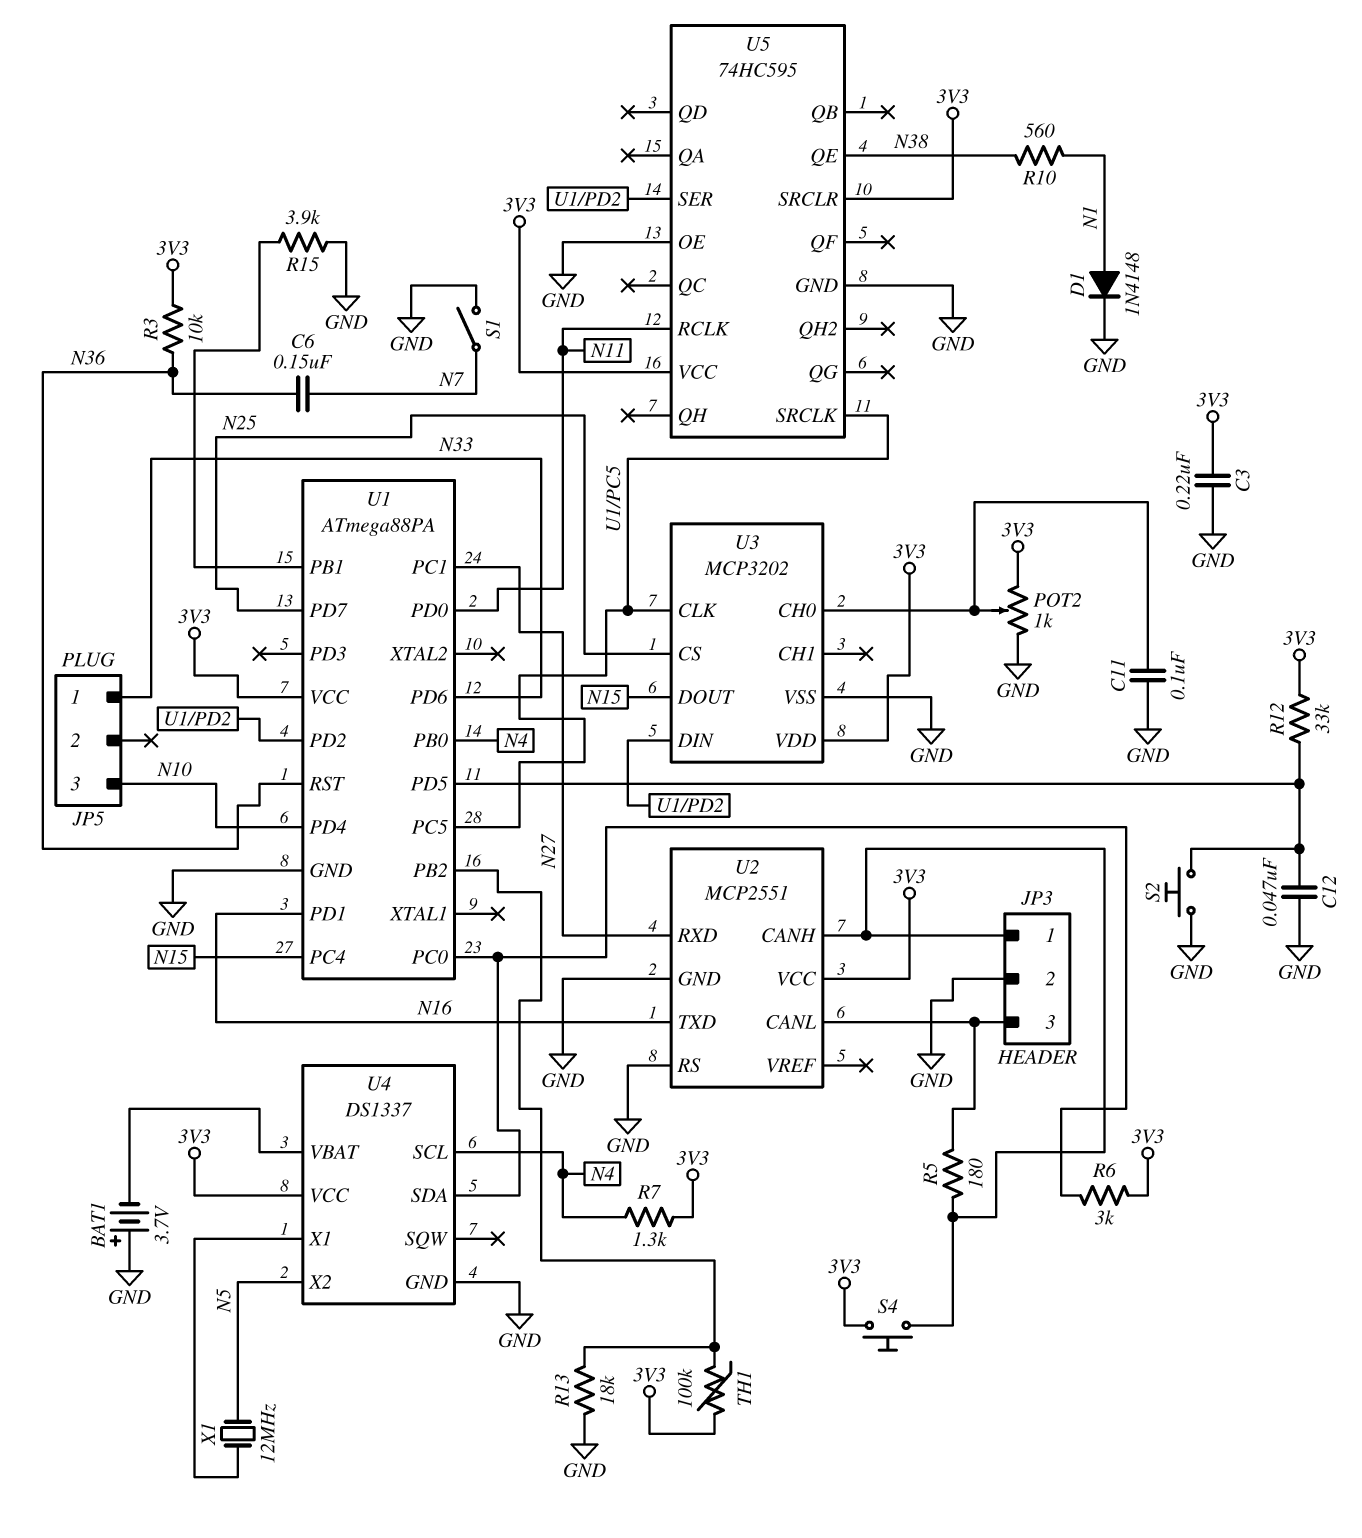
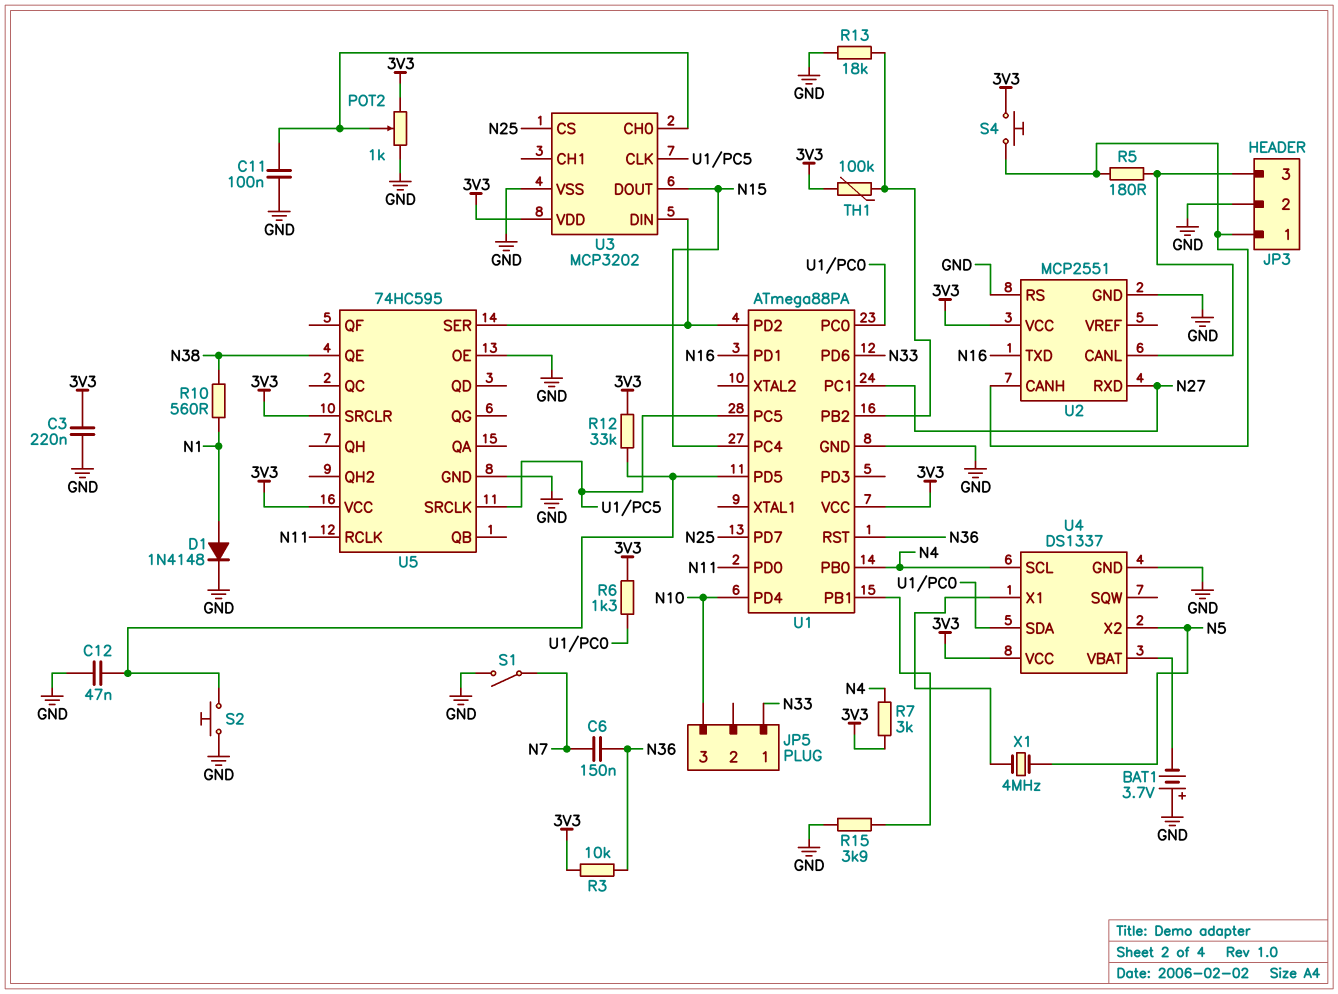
R6: 3k (3V3, U1/PC0) -> 1.3k (3V3, U1/PC0)
R7: 1.3k (3V3, N4) -> 3k (3V3, N4)
X1: 12MHz (N5, U4/X1) -> 4MHz (N5, U4/X1)

